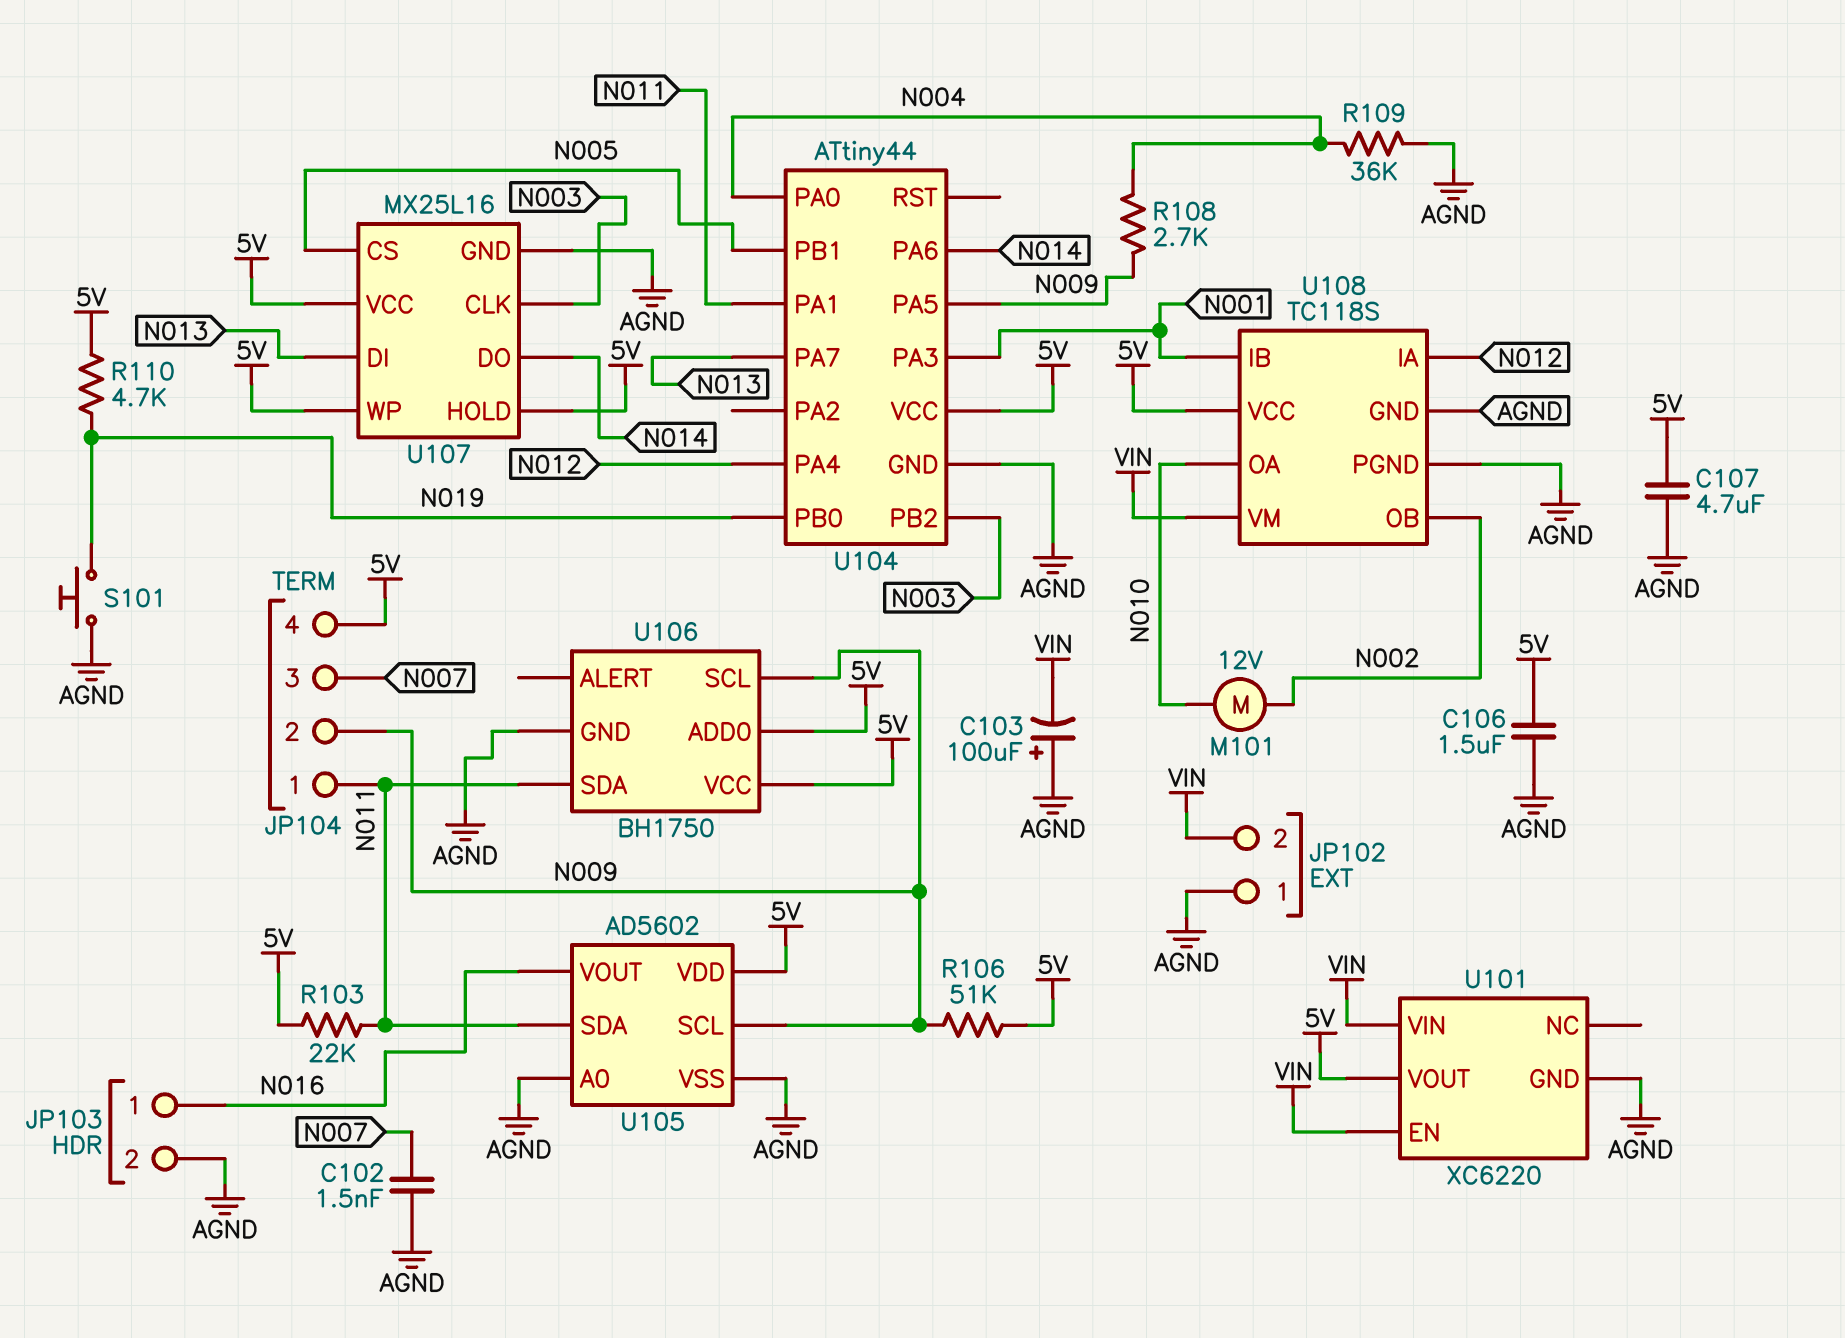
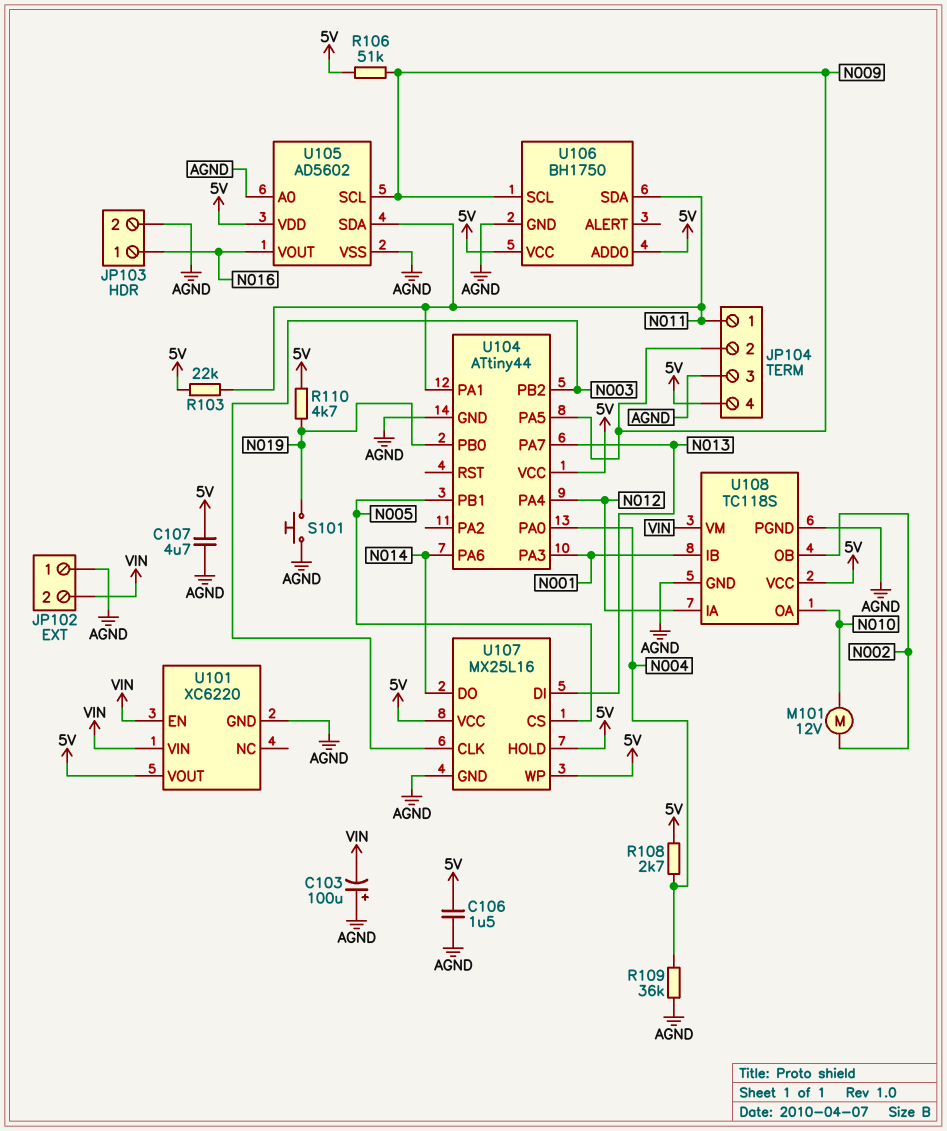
C102: 1.5nF (AGND, N007) -> none
JP104 pin 3: N007 -> AGND
R108: 2.7k (N004, N009) -> 2.7k (5V, N004)

